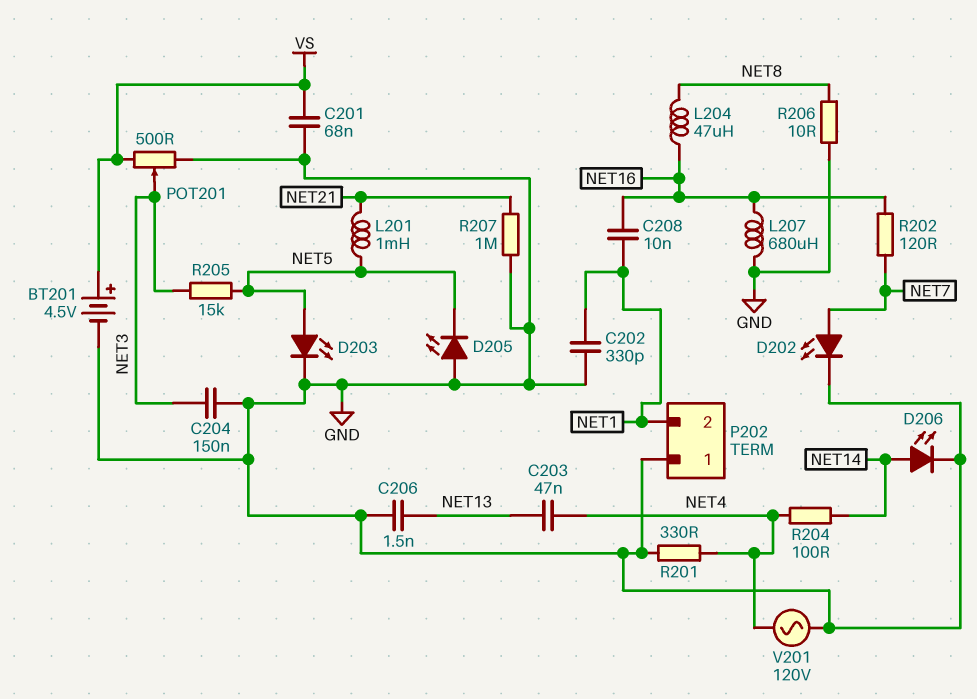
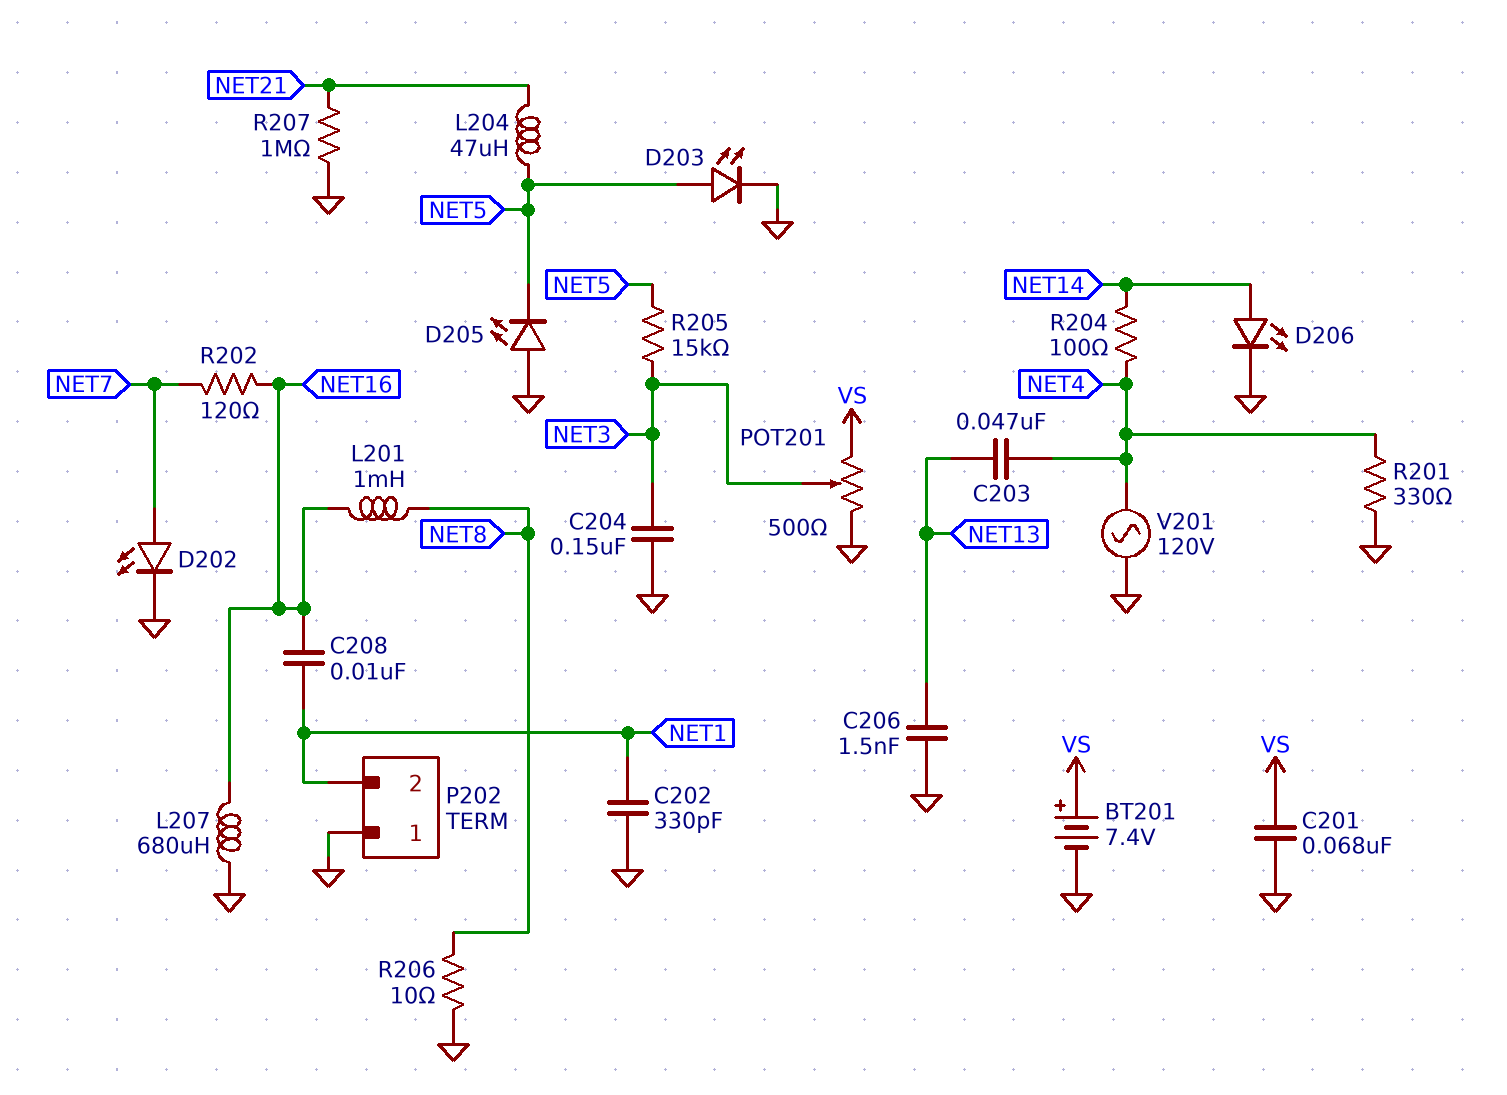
BT201: 4.5V (plus VS, minus GND) -> 7.4V (plus VS, minus GND)
L201: 1mH (NET5, NET21) -> 1mH (NET8, NET16)
L204: 47uH (NET8, NET16) -> 47uH (NET5, NET21)

